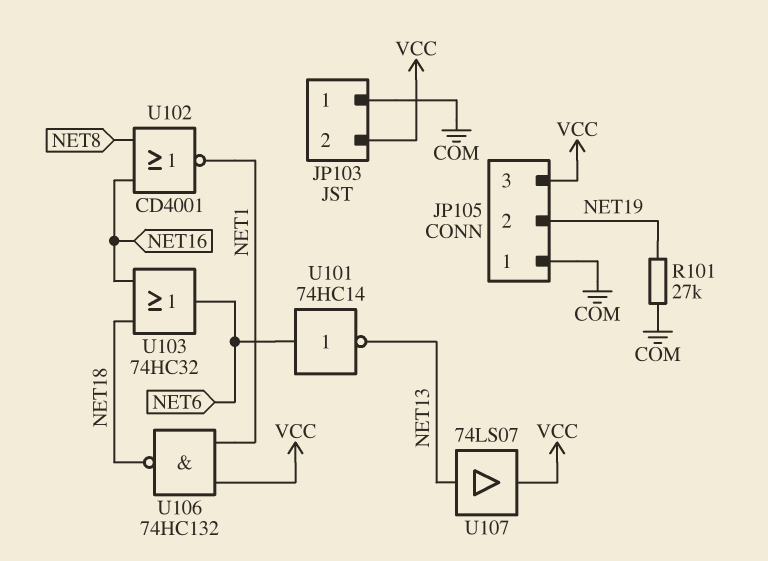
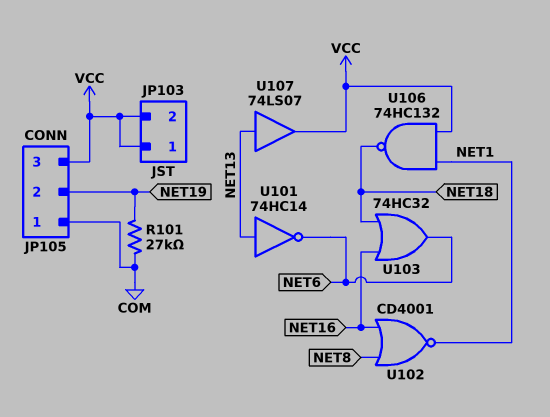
JP103 pin 1: COM -> VCC
U101: NOT 74HC14 (in NET6, out NET13) -> NOT 74HC14 (in NET13, out NET6)

